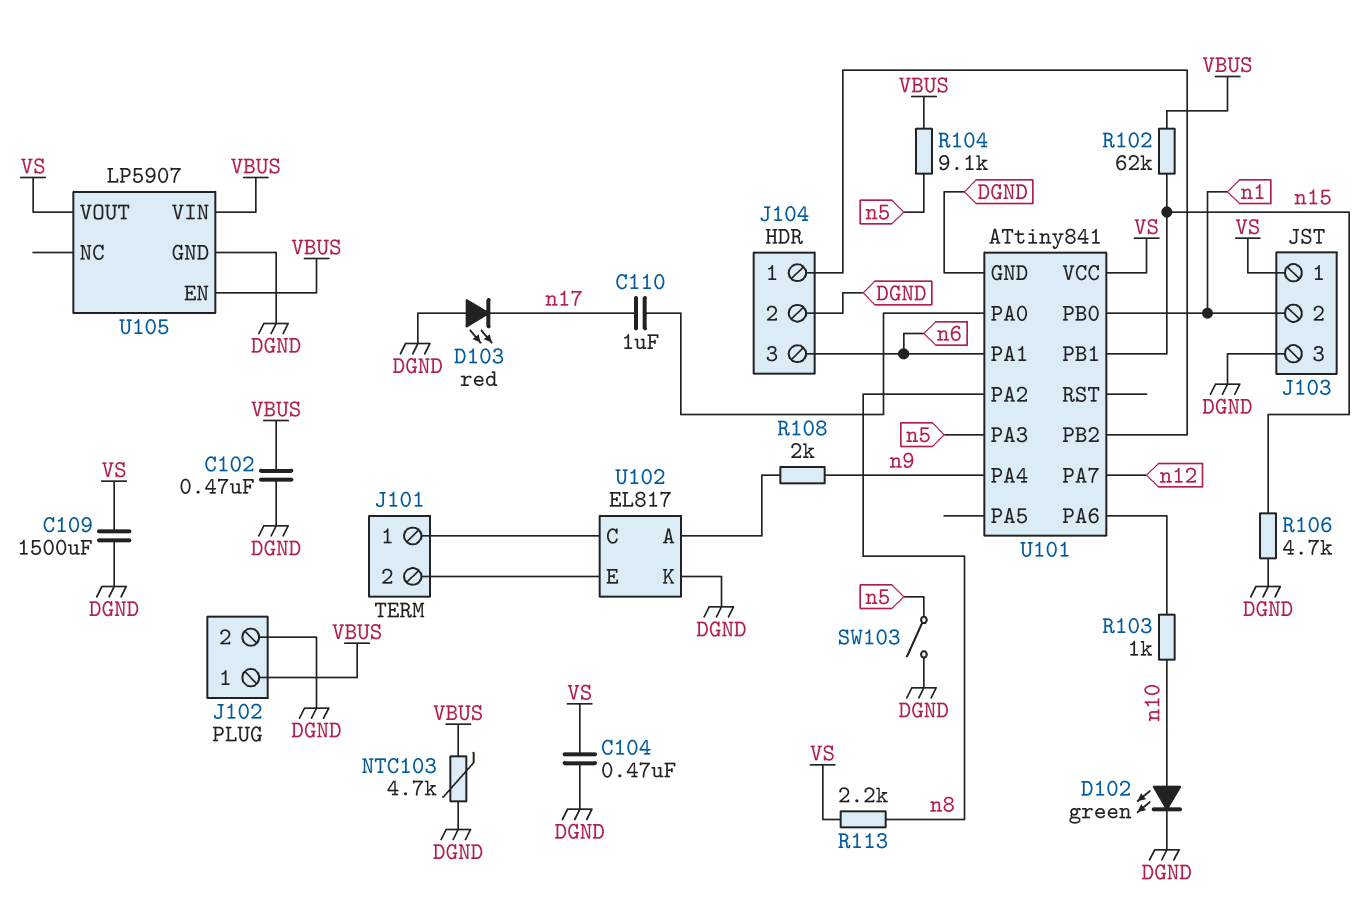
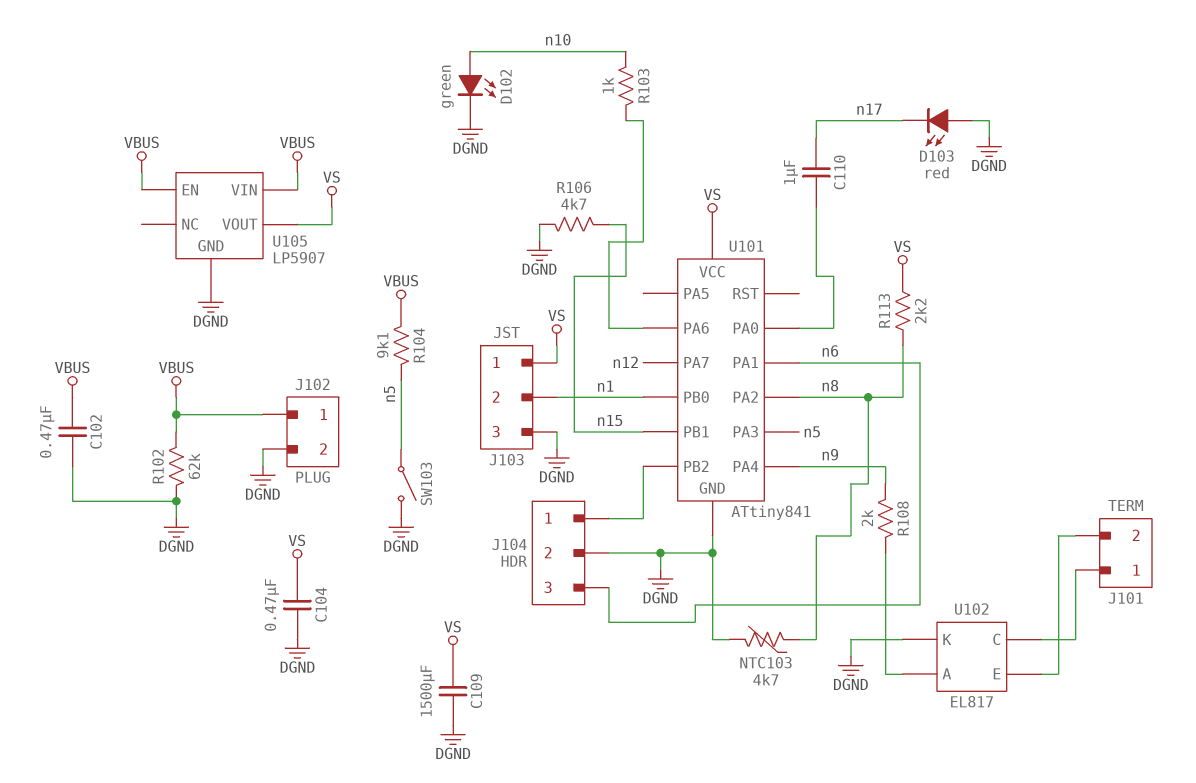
NTC103: 4.7k (DGND, VBUS) -> 4.7k (DGND, n8)
R102: 62k (VBUS, n15) -> 62k (DGND, VBUS)

